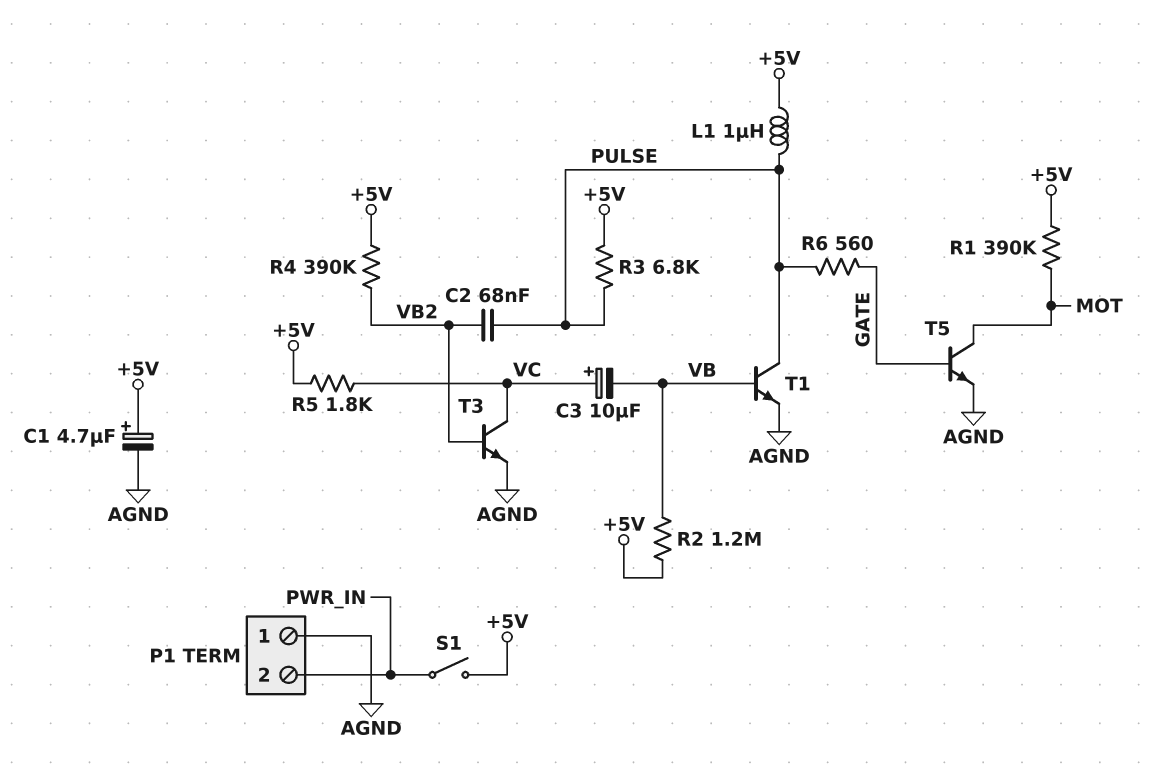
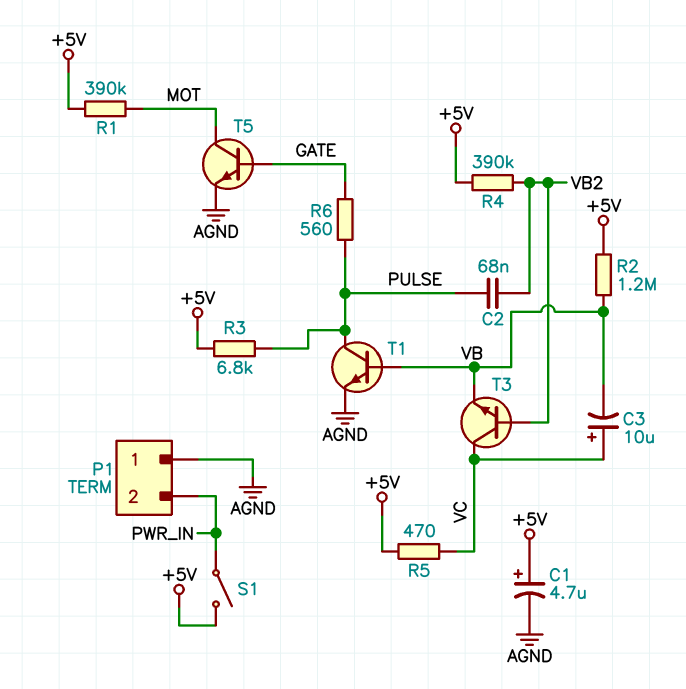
L1: 1uH (+5V, PULSE) -> none
R5: 1.8k (+5V, VC) -> 470 (+5V, VC)
T3: NPN (B VB2, C VC, E AGND) -> NPN (B VB2, C VC, E VB)

